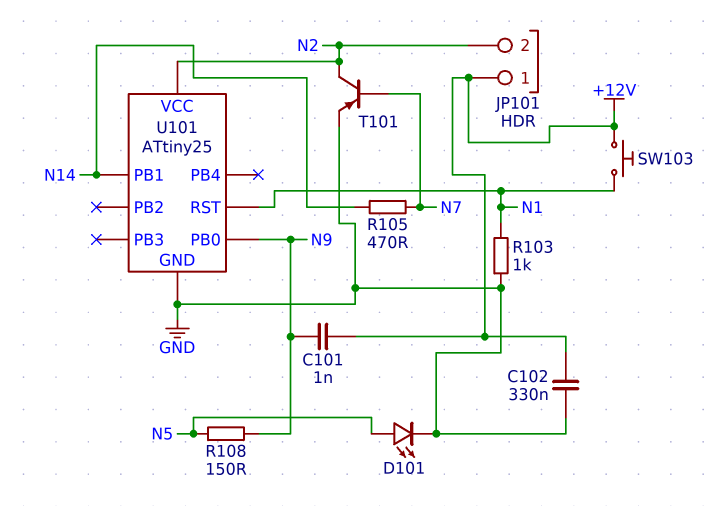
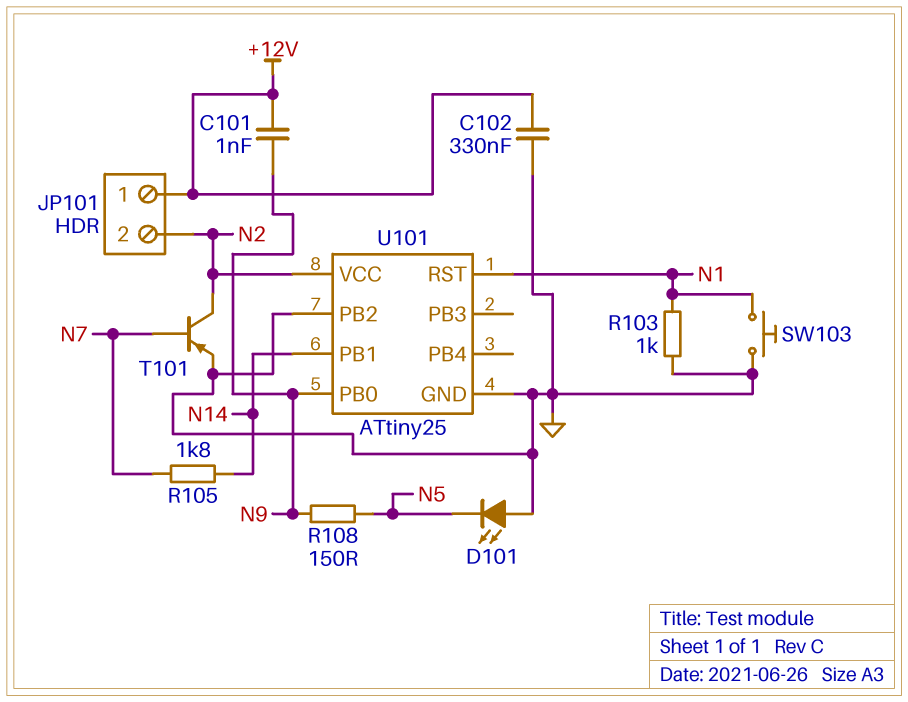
D101: LED (A N5, K GND) -> LED (A GND, K N5)
R105: 470 (N7, N14) -> 1.8k (N7, N14)
SW103: button (+12V, N1) -> button (GND, N1)
U101 pin PB2: none -> GND

